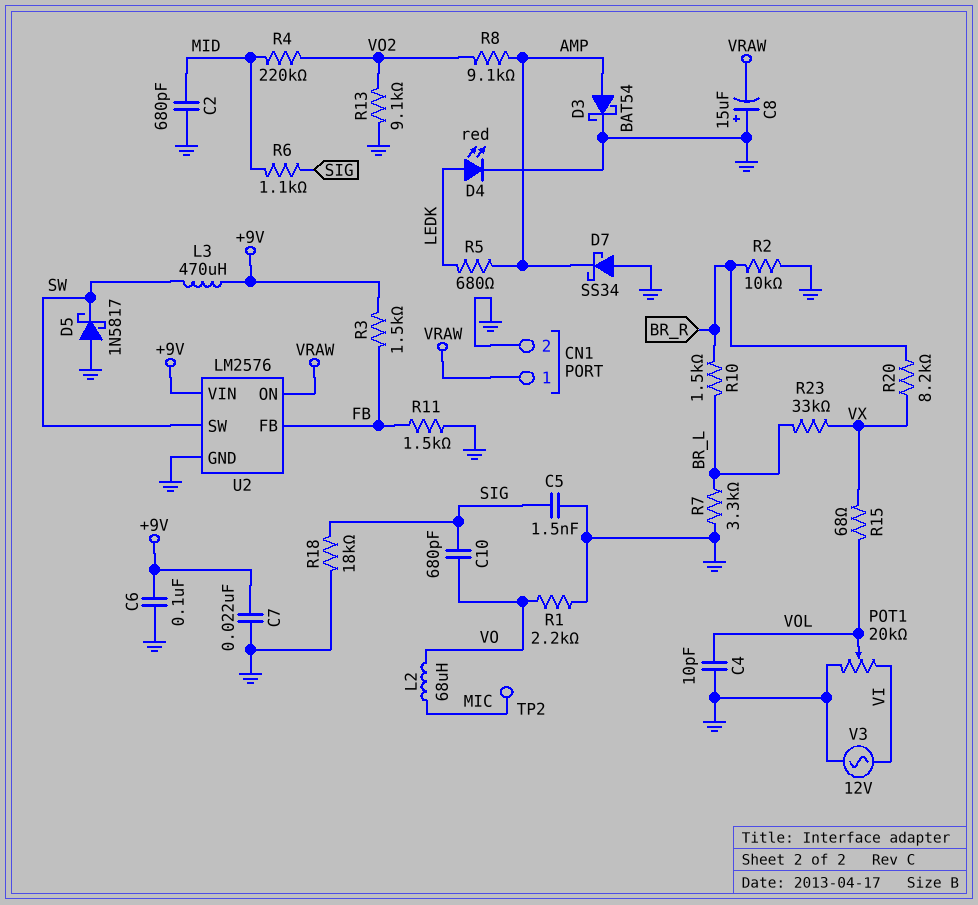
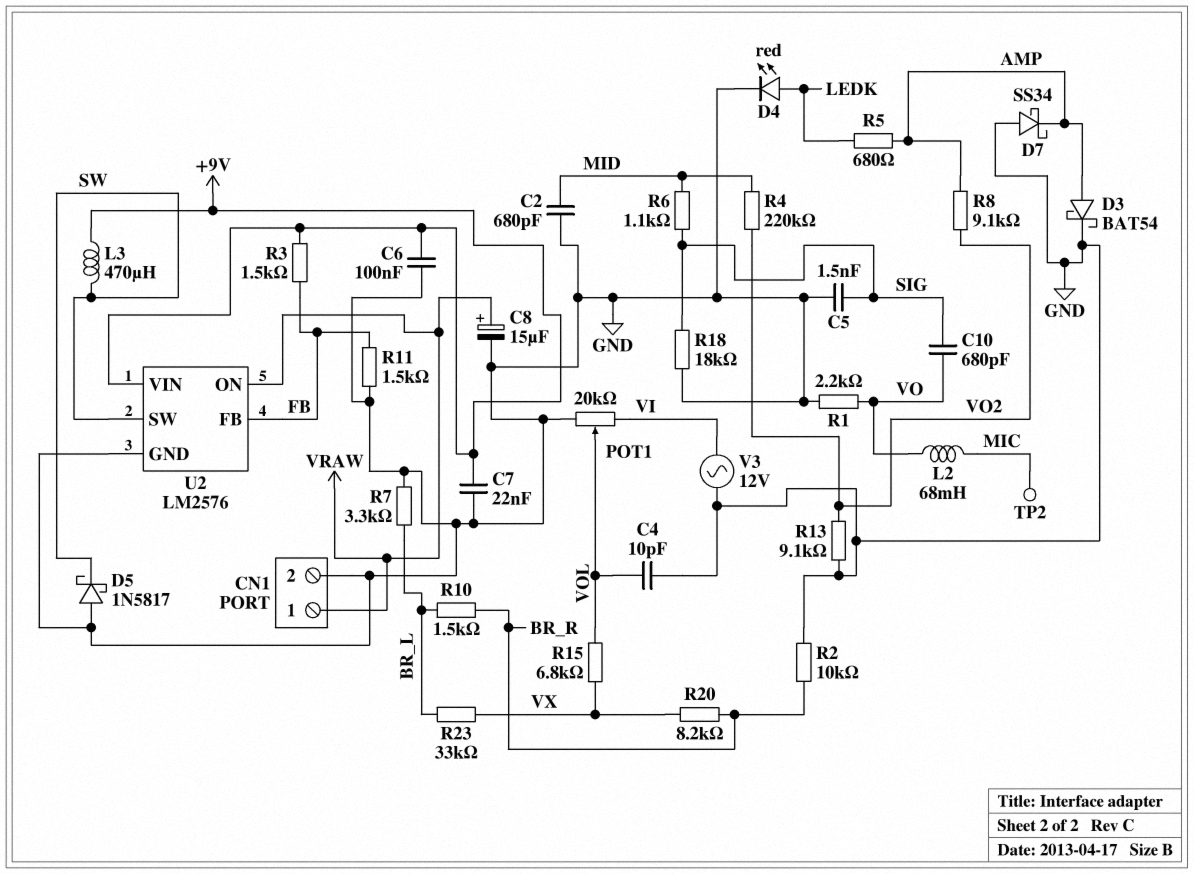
C8: 15uF (plus GND, minus VRAW) -> 15uF (plus VRAW, minus GND)
L2: 68uH (MIC, VO) -> 68mH (MIC, VO)
R15: 68 (VOL, VX) -> 6.8k (VOL, VX)

